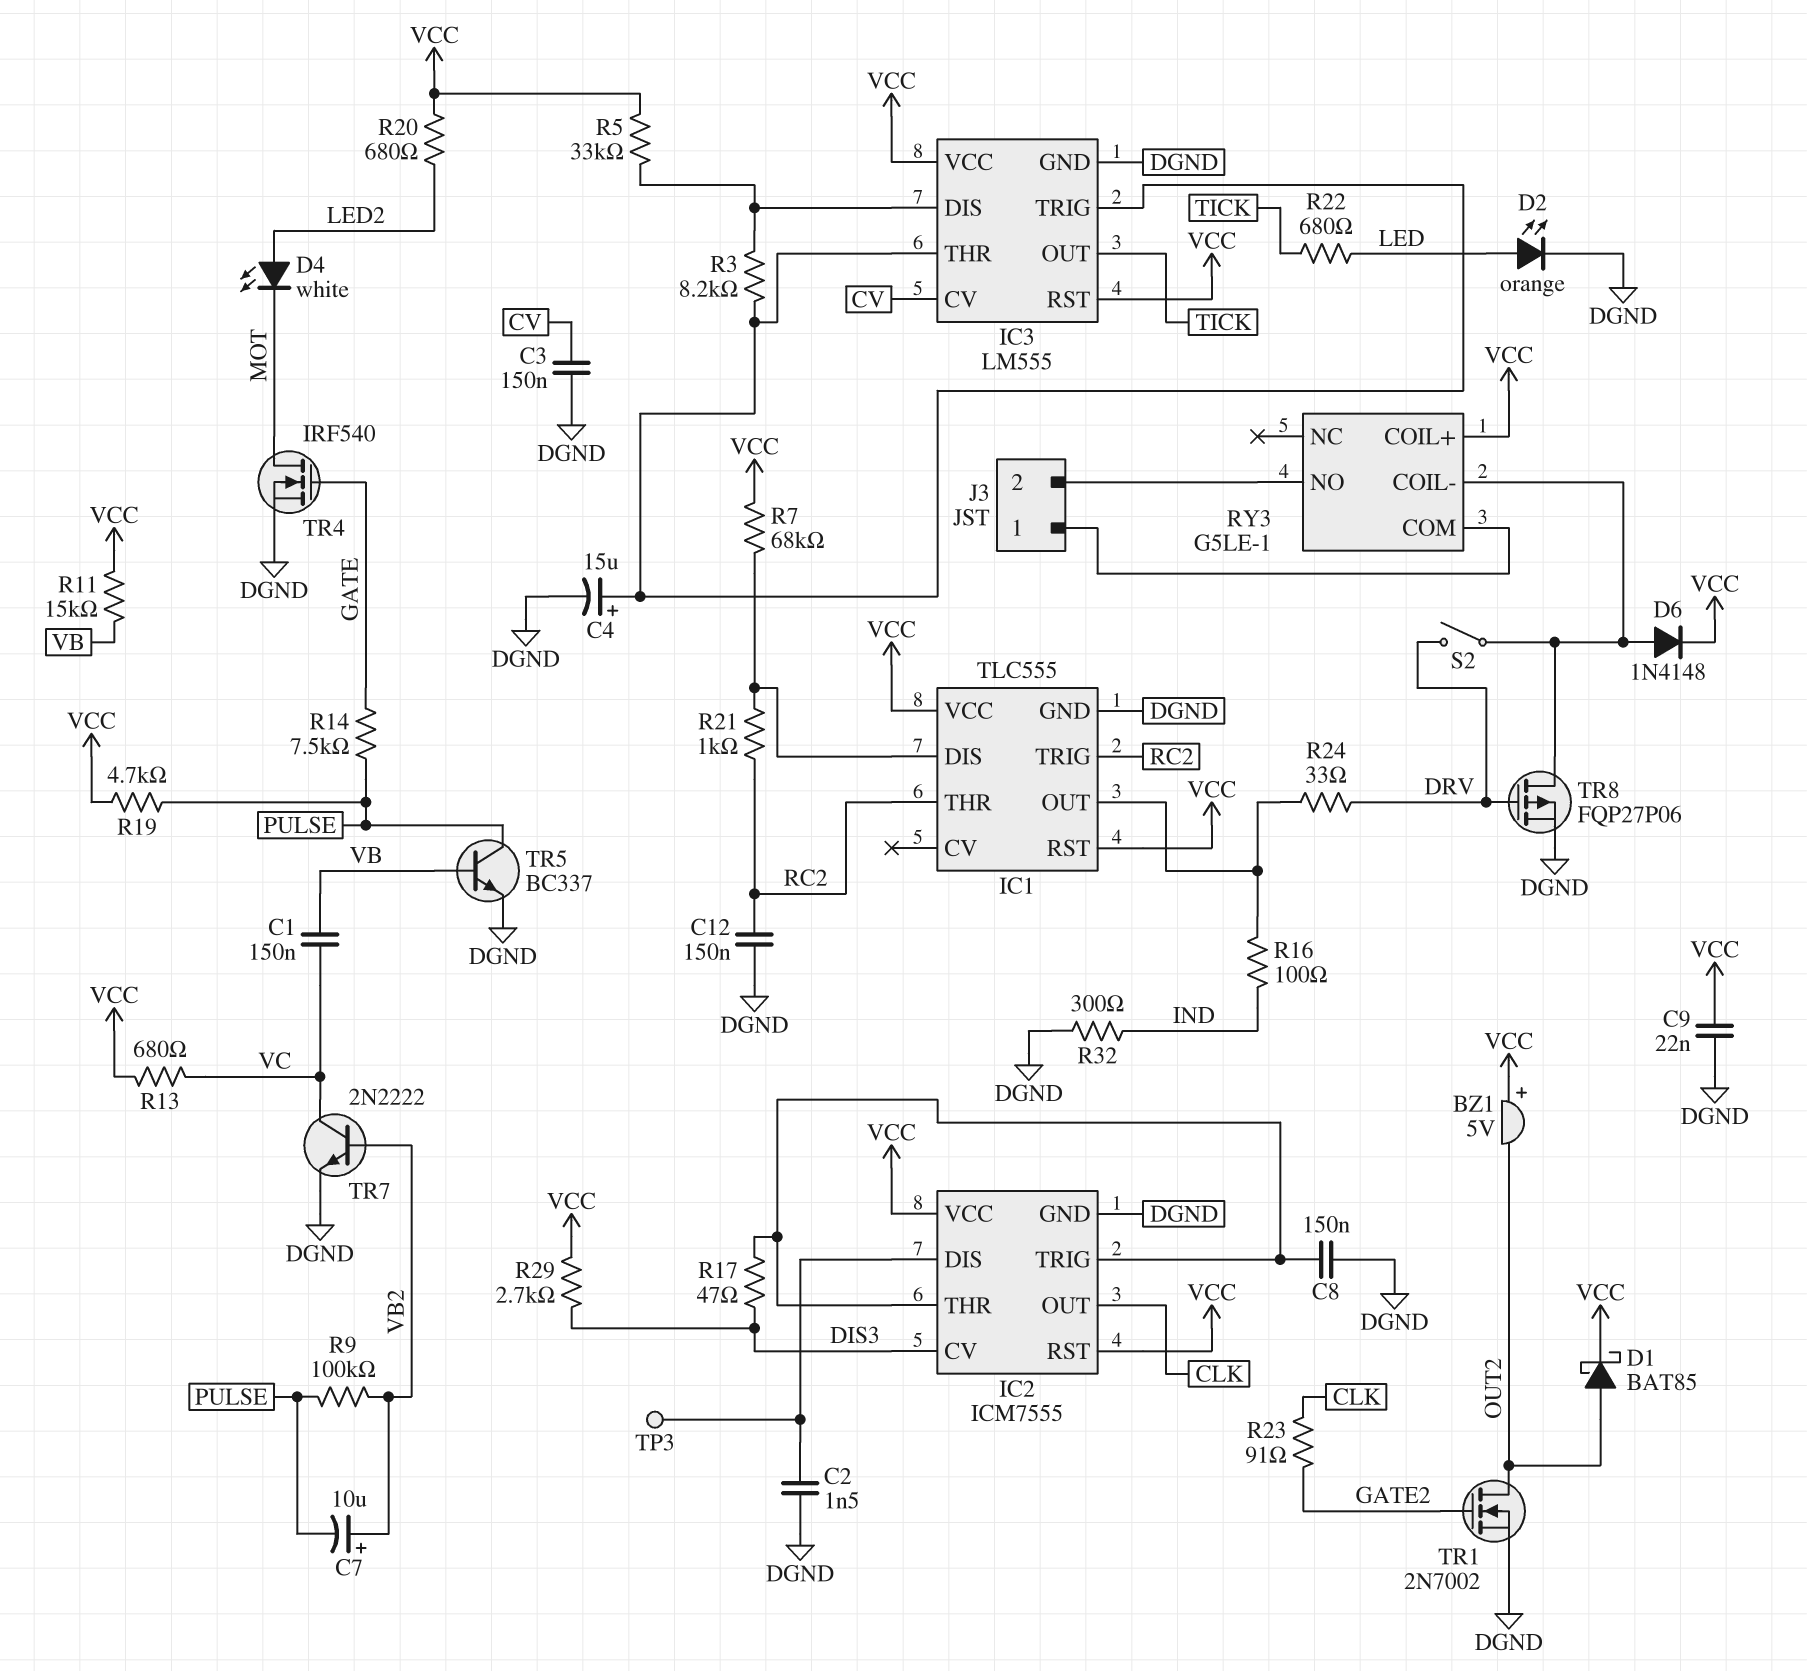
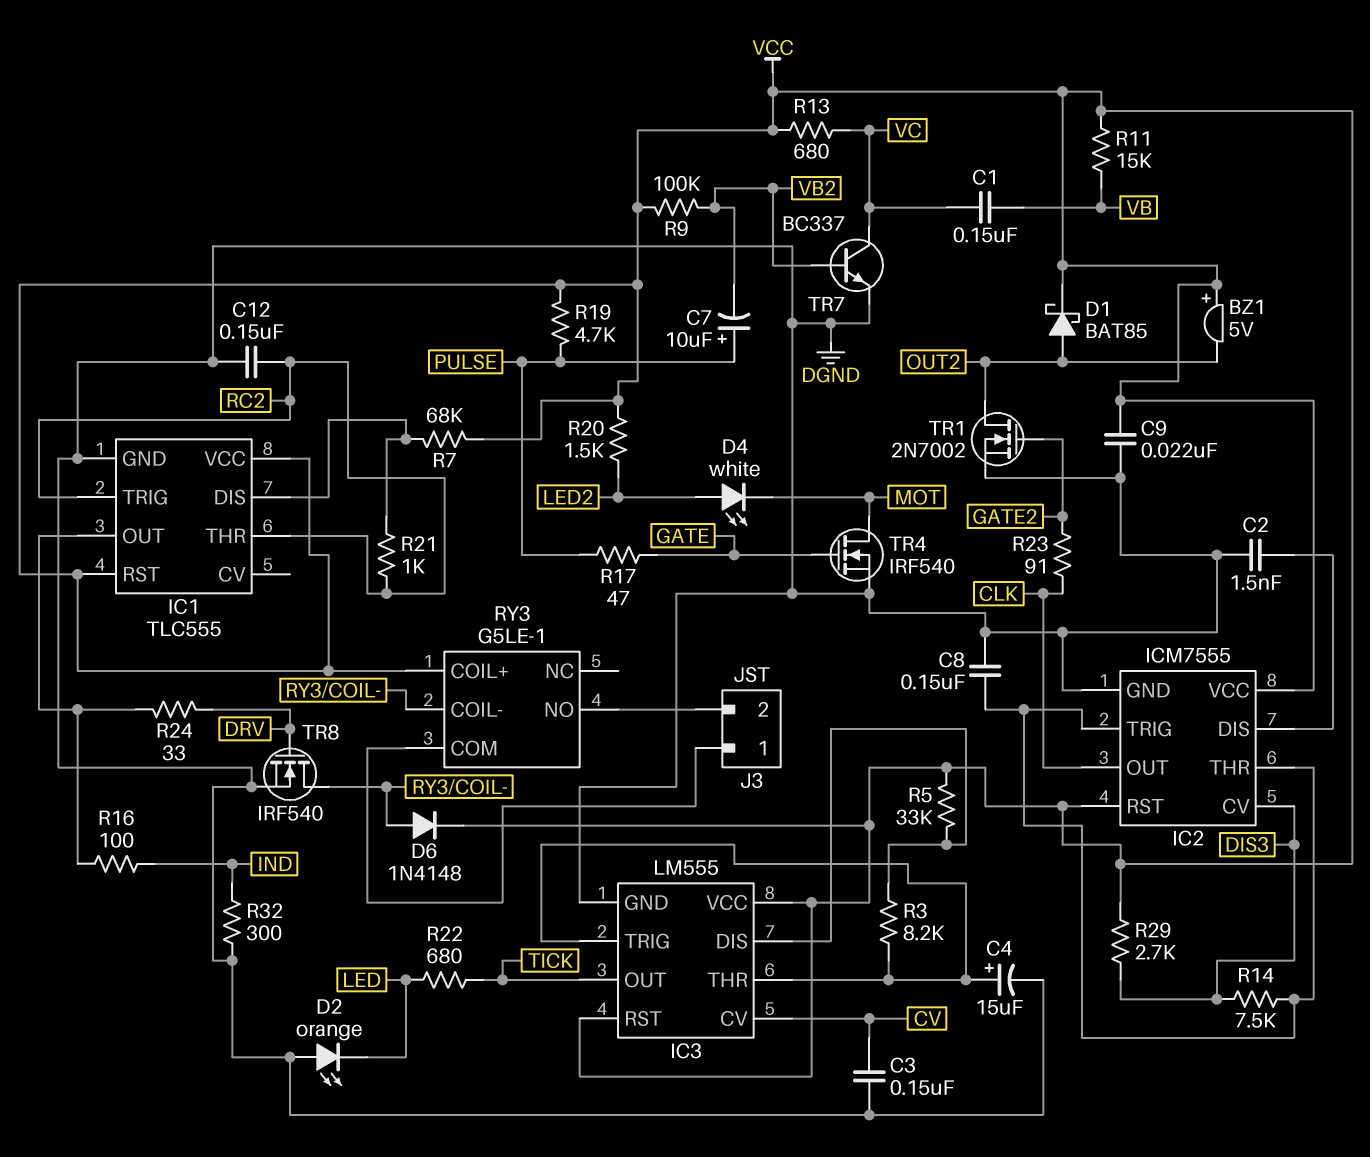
C7: 10uF (plus VB2, minus PULSE) -> 10uF (plus PULSE, minus VB2)
D2: LED orange (A LED, K DGND) -> LED orange (A DGND, K LED)
R9: 100k (PULSE, VB2) -> 100k (VB2, VCC)
R14: 7.5k (GATE, PULSE) -> 7.5k (DIS3, IC2/THR)
R17: 47 (DIS3, IC2/THR) -> 47 (GATE, PULSE)
R20: 680 (LED2, VCC) -> 1.5k (LED2, VCC)
S2: switch (DRV, RY3/COIL-) -> none
TP3: test point (IC2/DIS) -> none
TR5: NPN BC337 (B VB, C PULSE, E DGND) -> none
TR7: NPN 2N2222 (B VB2, C VC, E DGND) -> NPN BC337 (B VB2, C VC, E DGND)
TR8: PMOS FQP27P06 (G DRV, D RY3/COIL-, S DGND) -> NMOS IRF540 (G DRV, D RY3/COIL-, S DGND)

